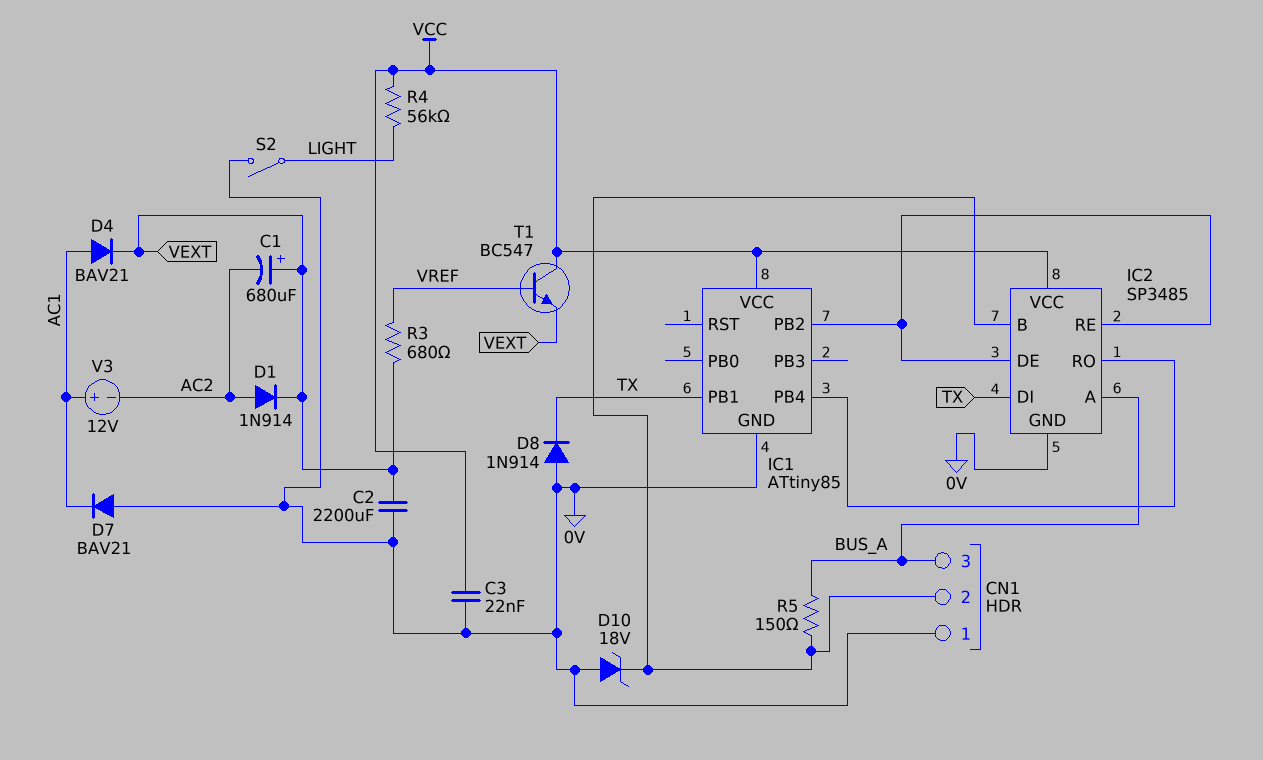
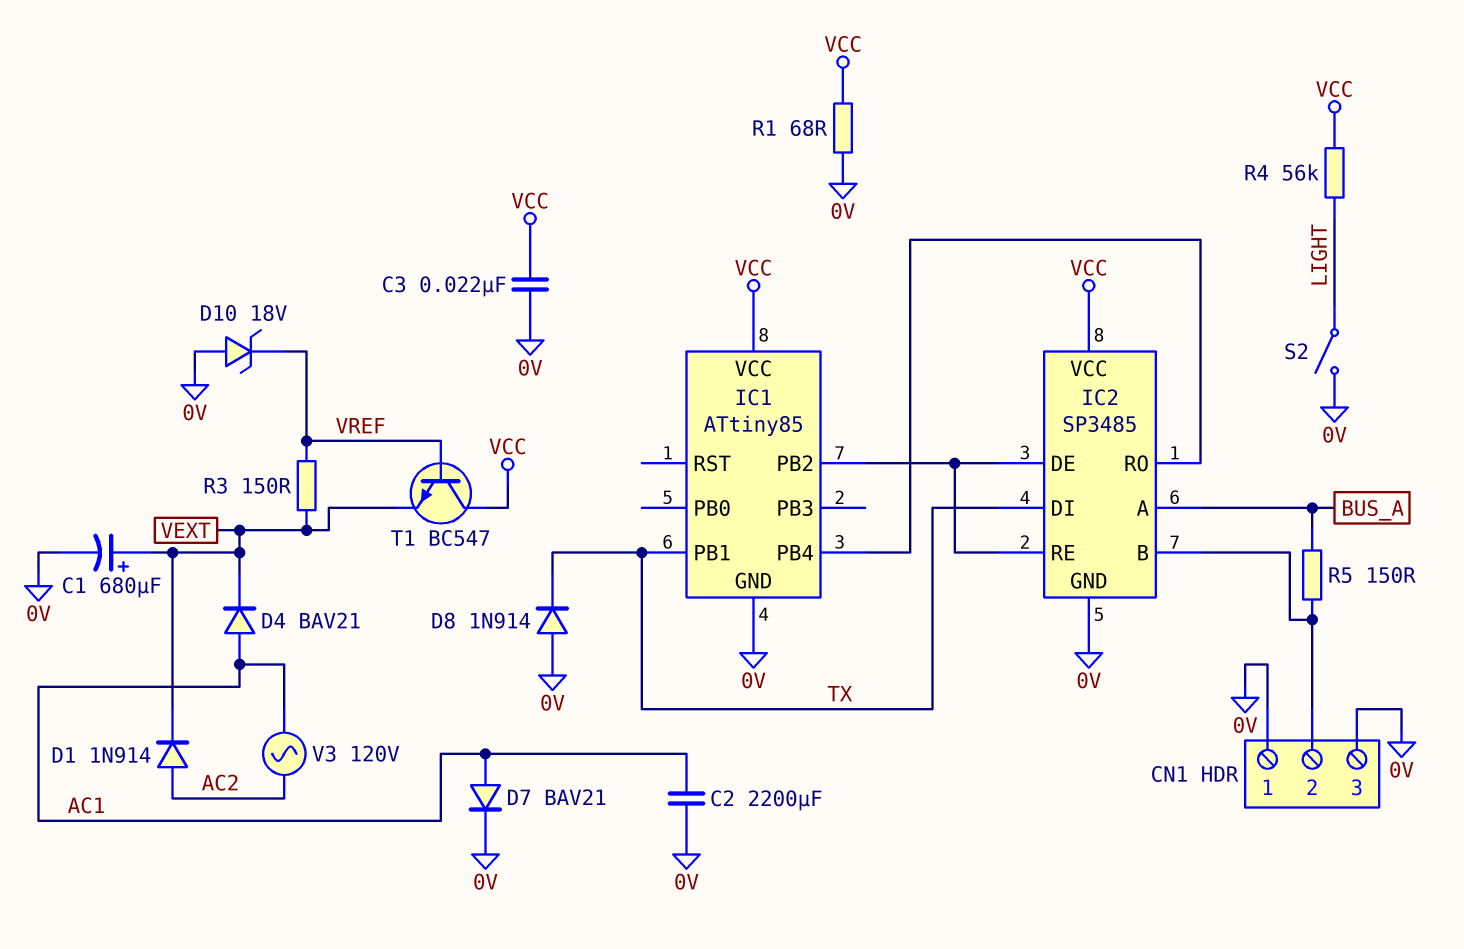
C1: 680uF (plus VEXT, minus AC2) -> 680uF (plus VEXT, minus 0V)
C2: 2200uF (0V, VEXT) -> 2200uF (0V, AC1)
CN1 pin 3: BUS_A -> 0V
D7: diode BAV21 (A 0V, K AC1) -> diode BAV21 (A AC1, K 0V)
D10: zener 18V (A 0V, K CN1/2) -> zener 18V (A 0V, K VREF)
R1: none -> 68 (0V, VCC)
R3: 680 (VEXT, VREF) -> 150 (VEXT, VREF)
V3: 12V (plus AC1, minus AC2) -> AC 120V (AC1, AC2)

